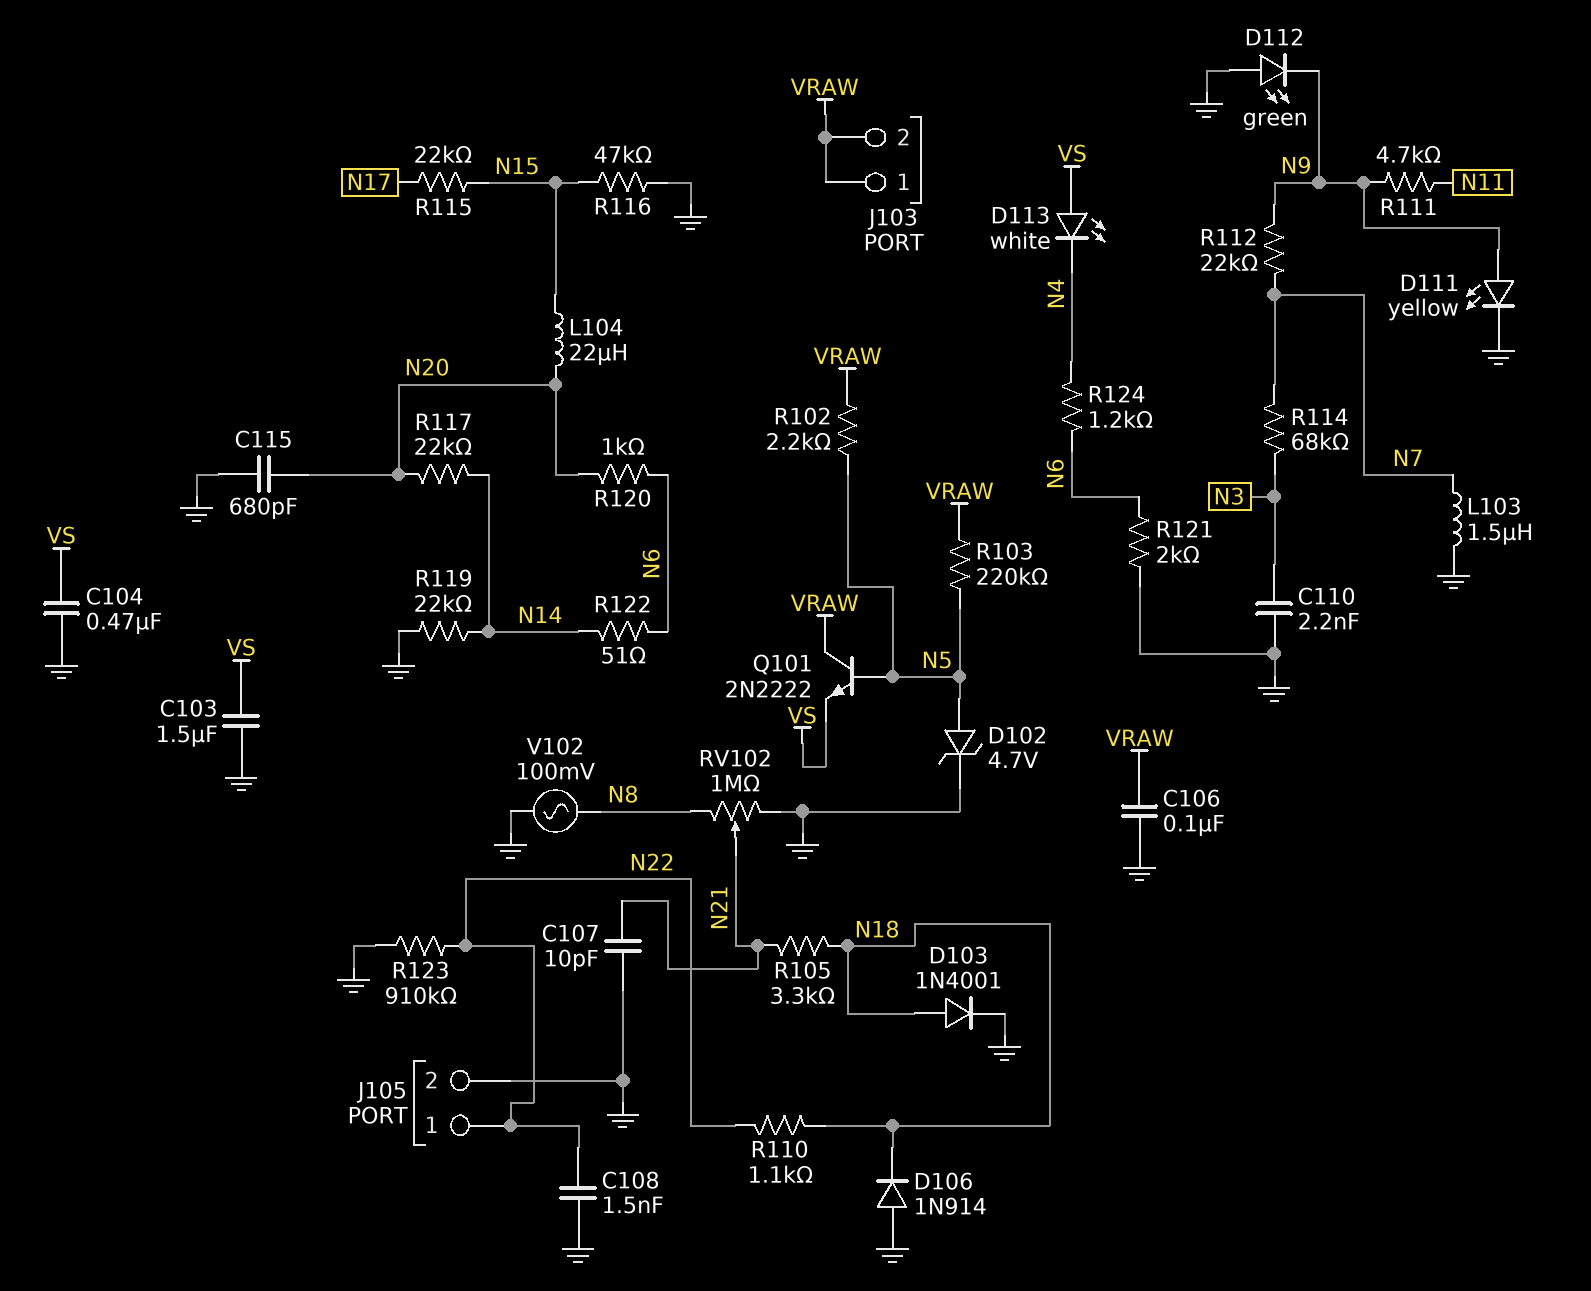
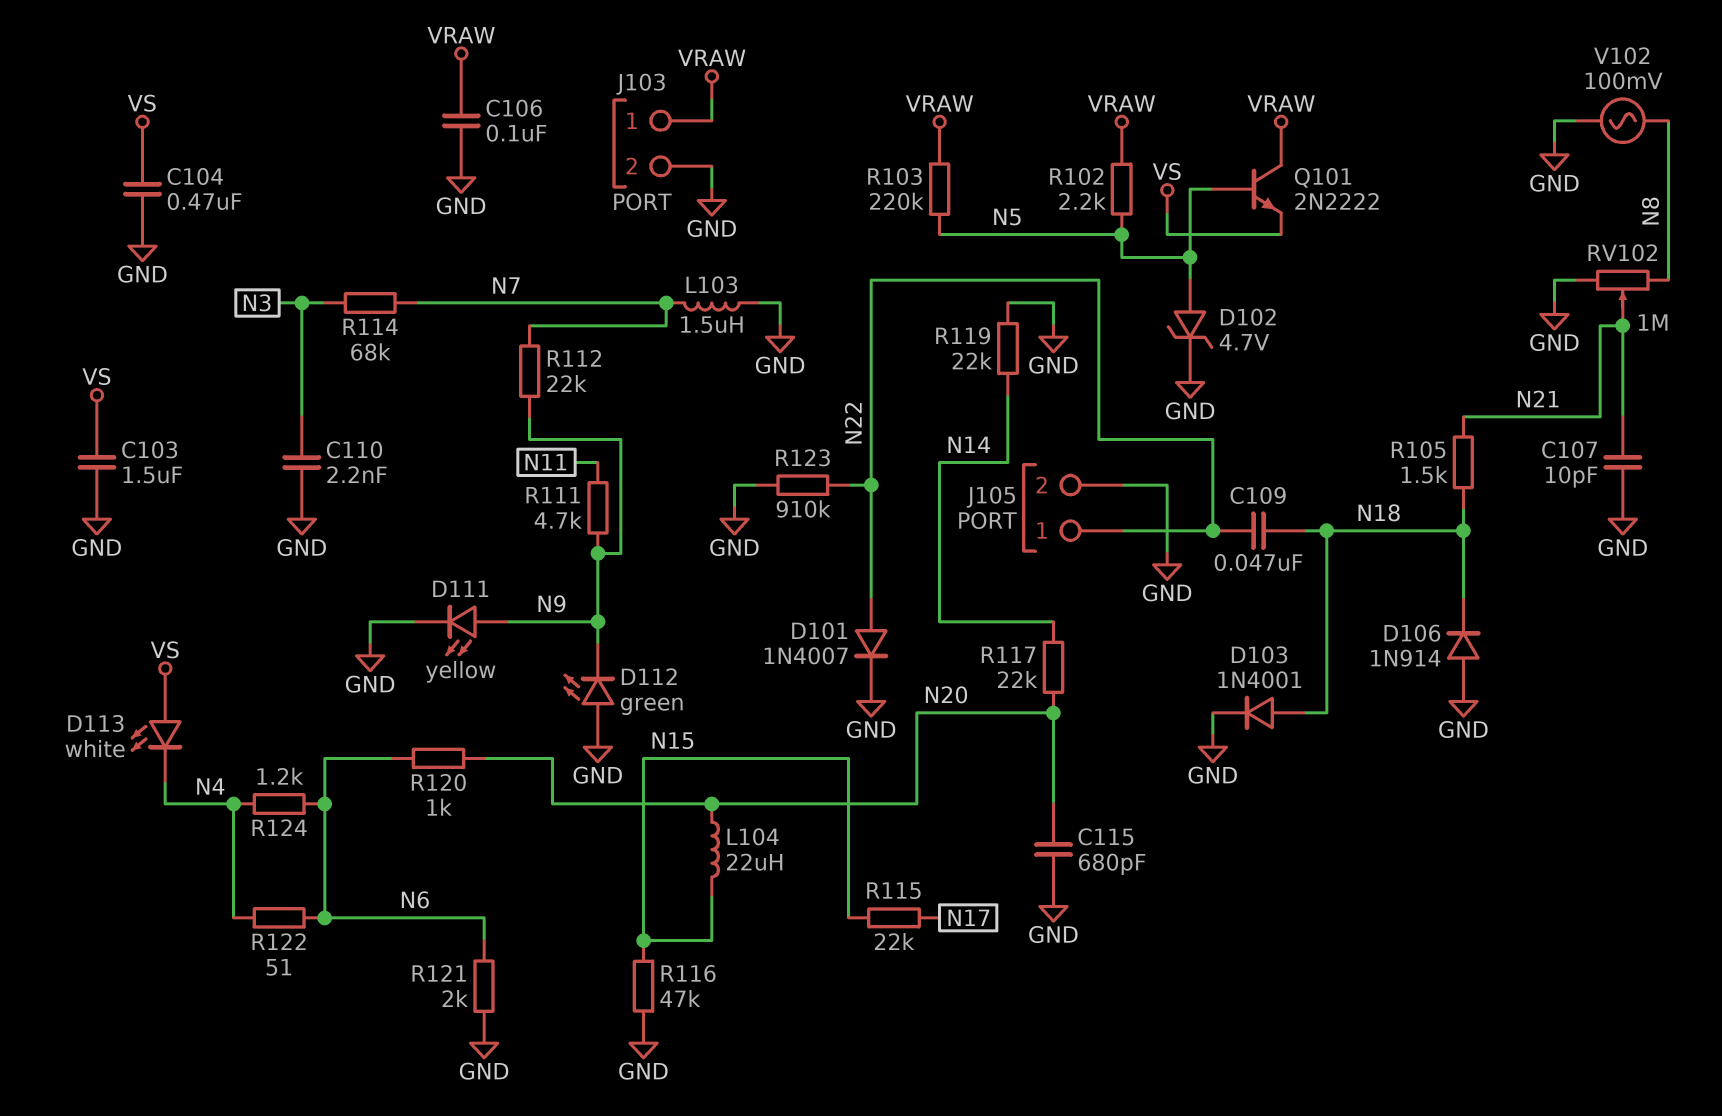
C108: 1.5nF (GND, N22) -> none
C109: none -> 47nF (N18, N22)
D101: none -> diode 1N4007 (A N22, K GND)
J103 pin 2: VRAW -> GND
R105: 3.3k (N18, N21) -> 1.5k (N18, N21)
R110: 1.1k (N18, N22) -> none
R122: 51 (N6, N14) -> 51 (N4, N6)

